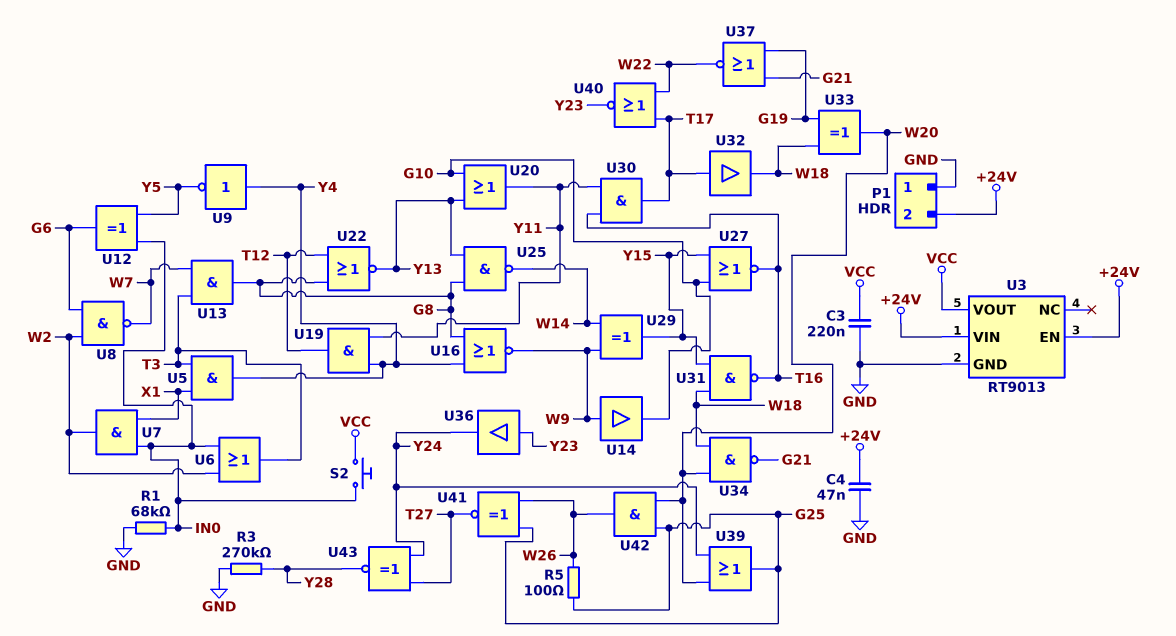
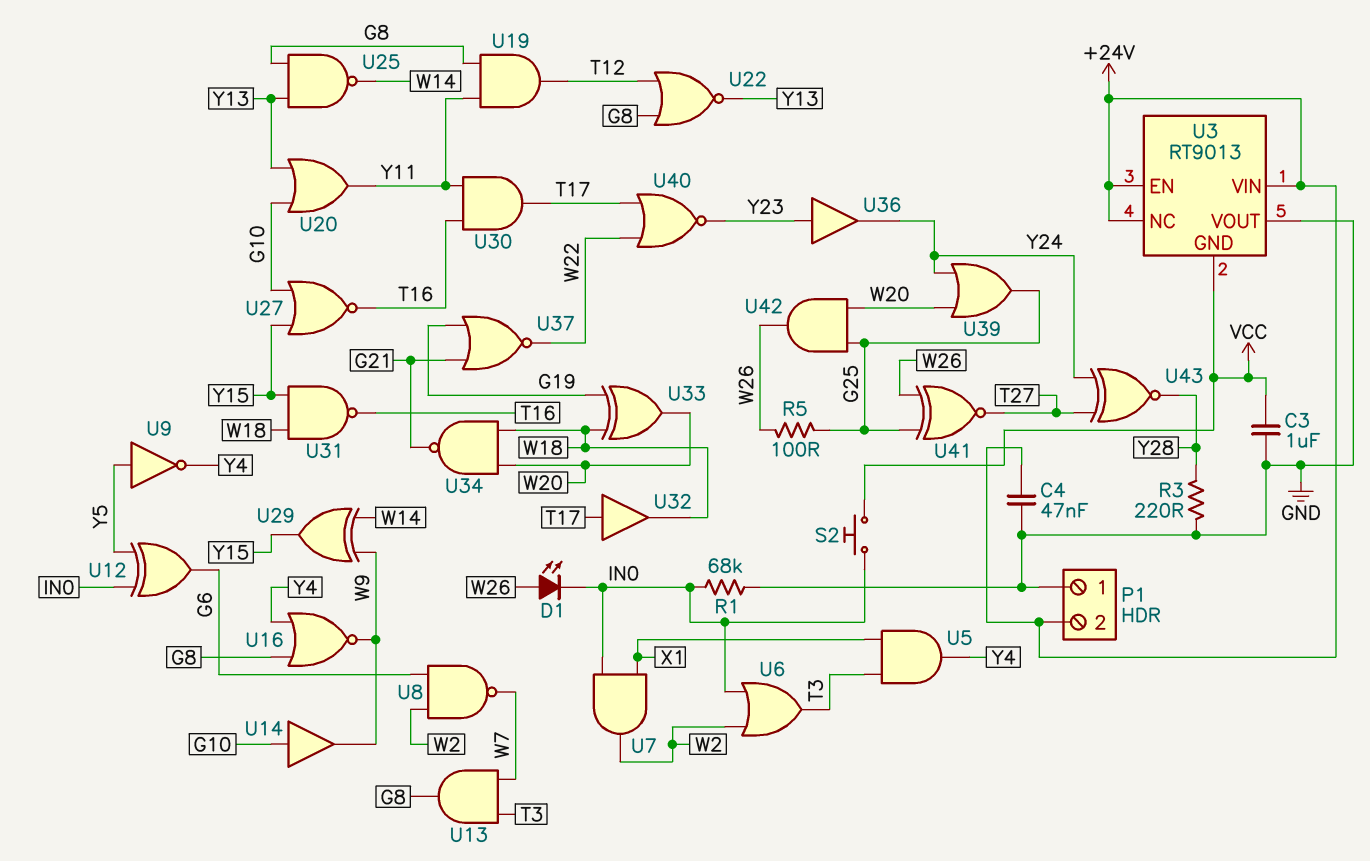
C3: 220nF (GND, VCC) -> 1uF (GND, VCC)
D1: none -> LED (A W26, K IN0)
R3: 270k (GND, Y28) -> 220 (GND, Y28)
U3 pin GND: GND -> VCC
U3 pin NC: none -> +24V
U3 pin VOUT: VCC -> GND
U9: NOT (in Y4, out Y5) -> NOT (in Y5, out Y4)
U14: buffer (in W9, out G10) -> buffer (in G10, out W9)
U19: AND (in Y4, in Y11, out T12) -> AND (in G8, in Y11, out T12)

